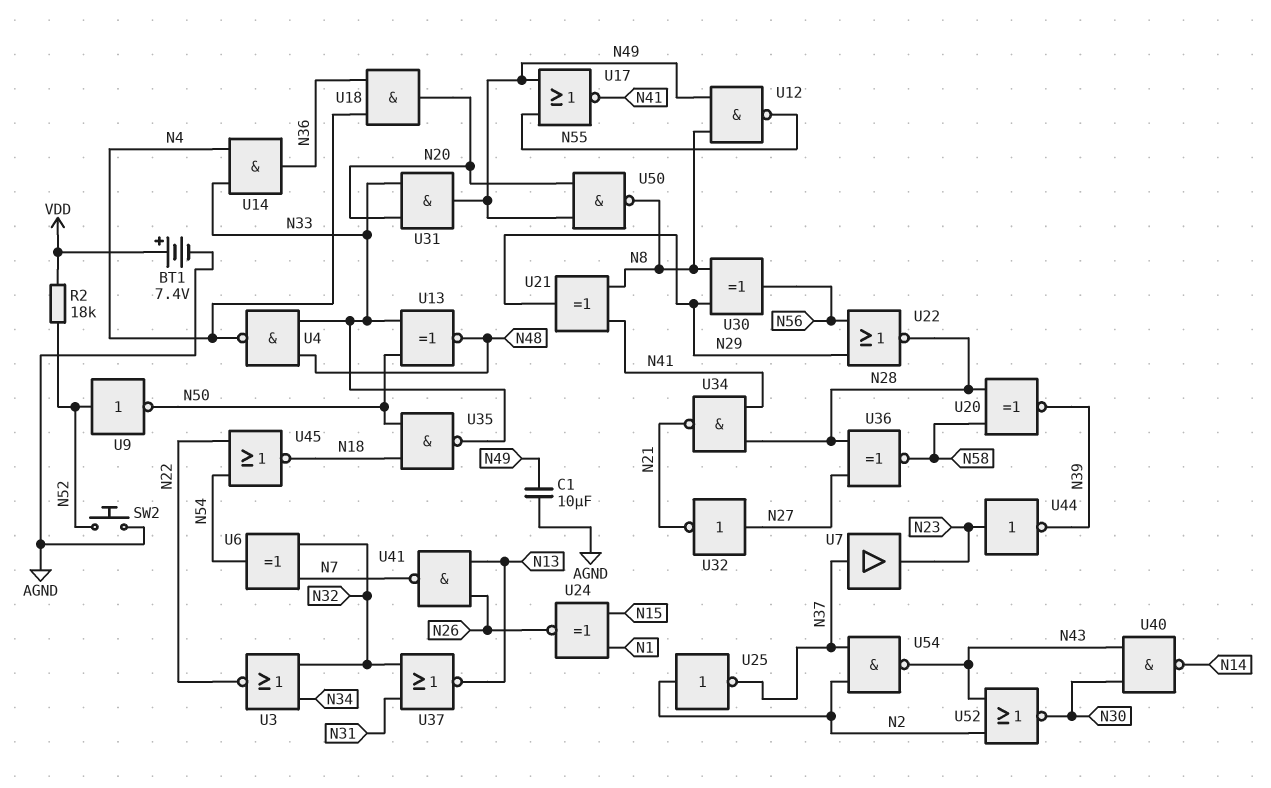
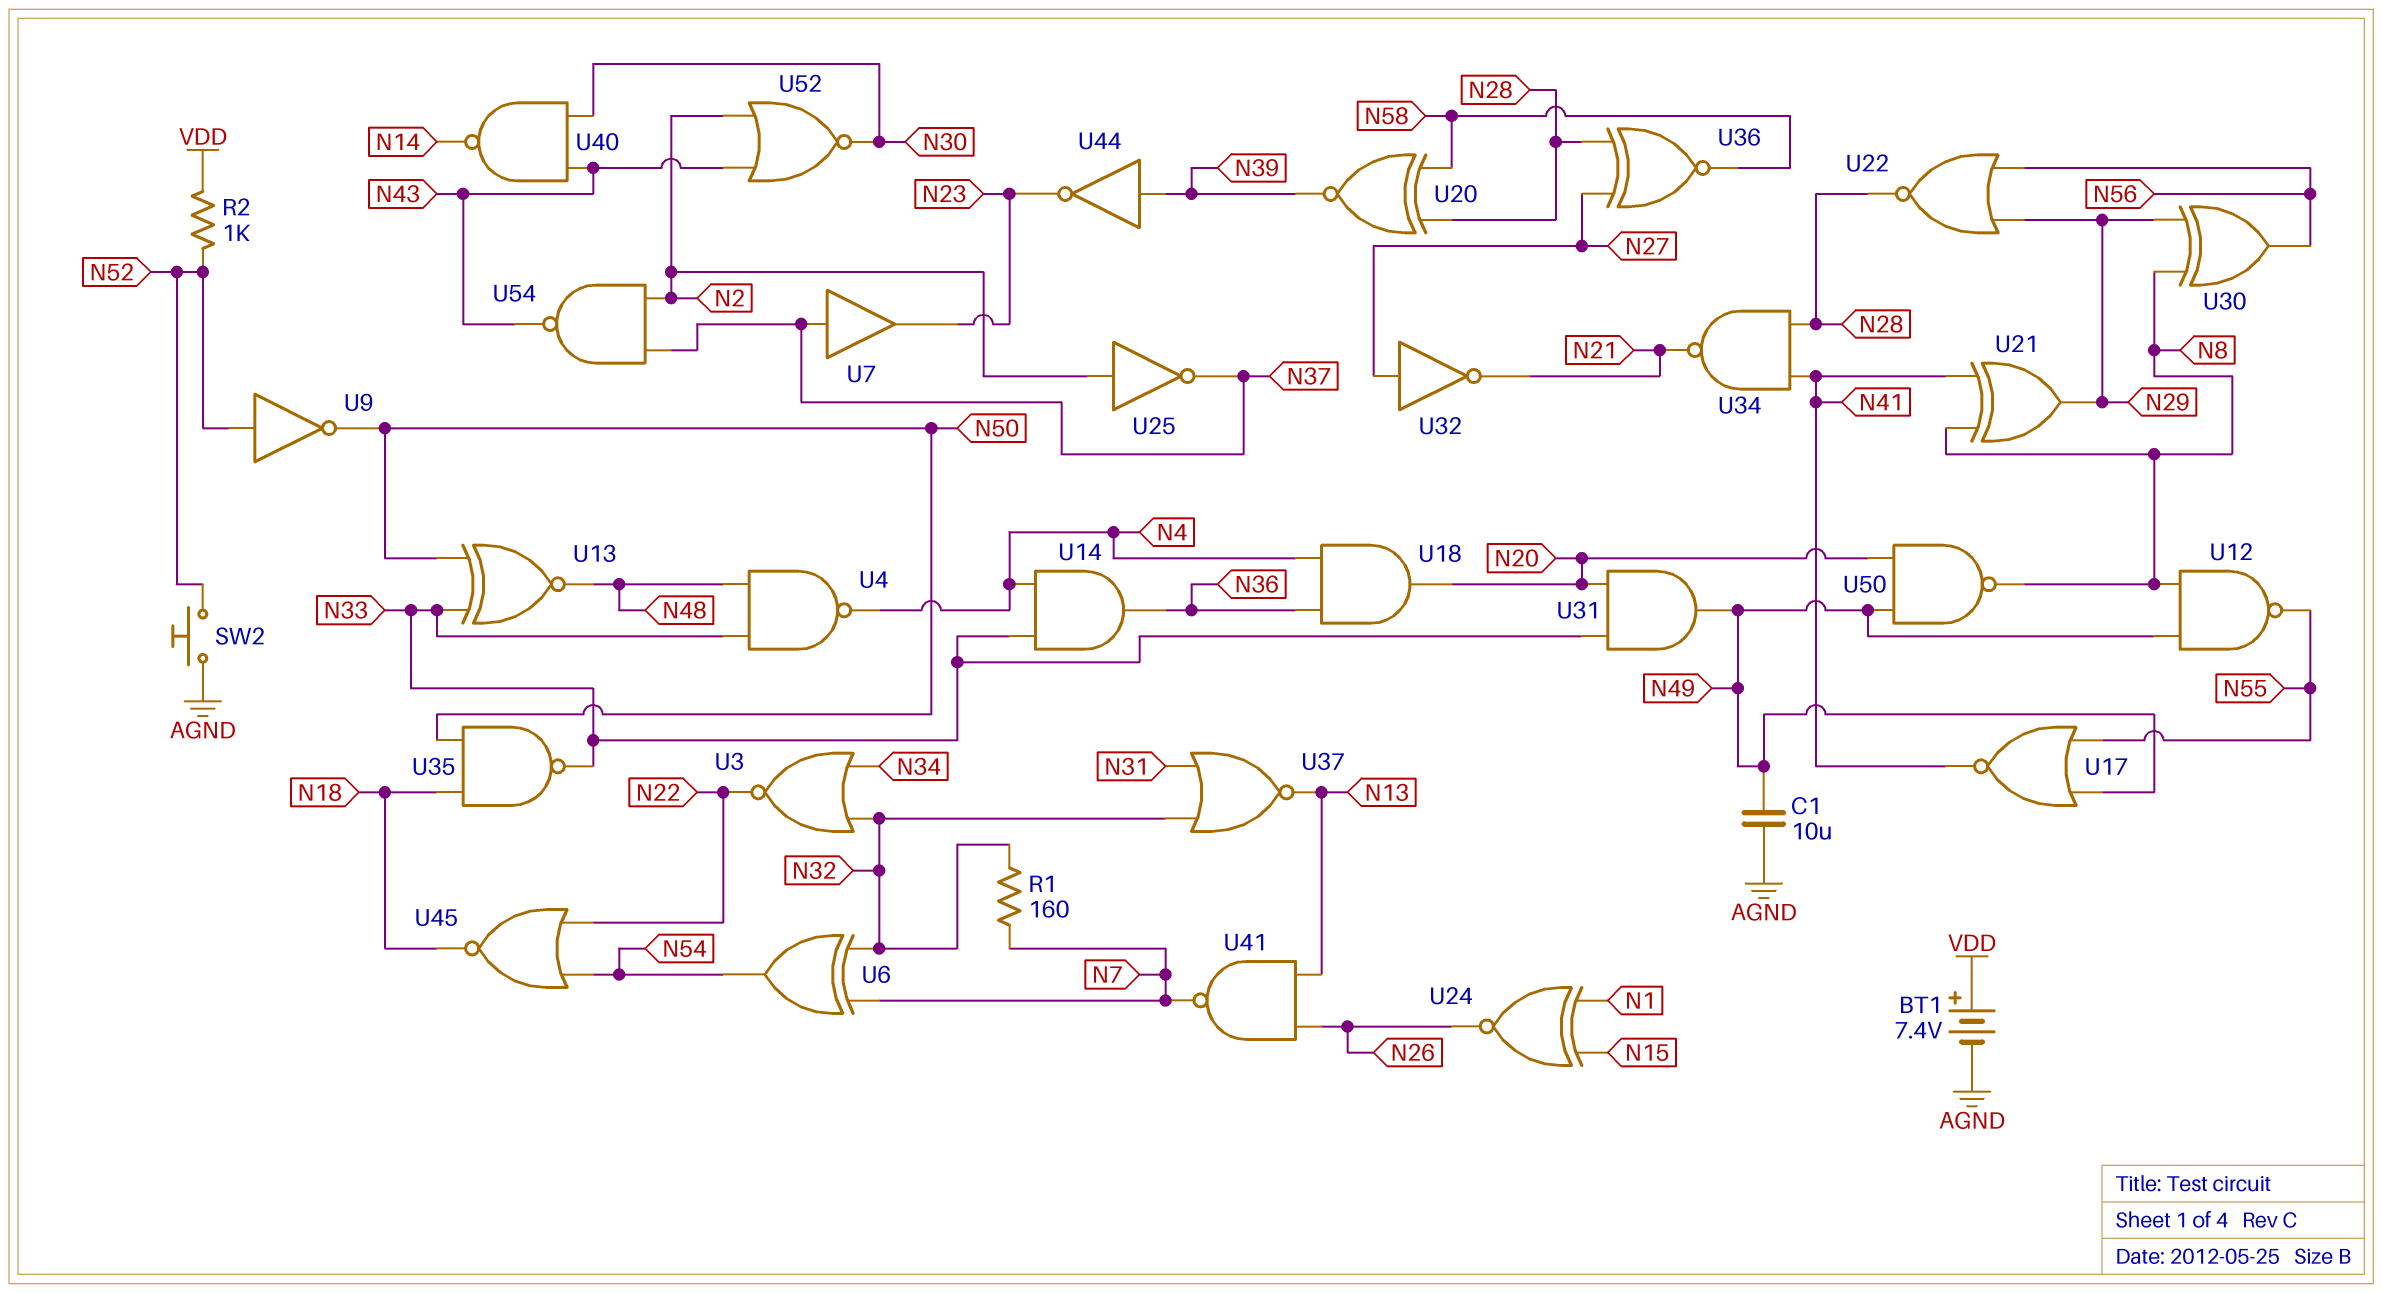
R1: none -> 160 (N7, N32)
R2: 18k (N52, VDD) -> 1k (N52, VDD)
U44: NOT (in N23, out N39) -> NOT (in N39, out N23)

